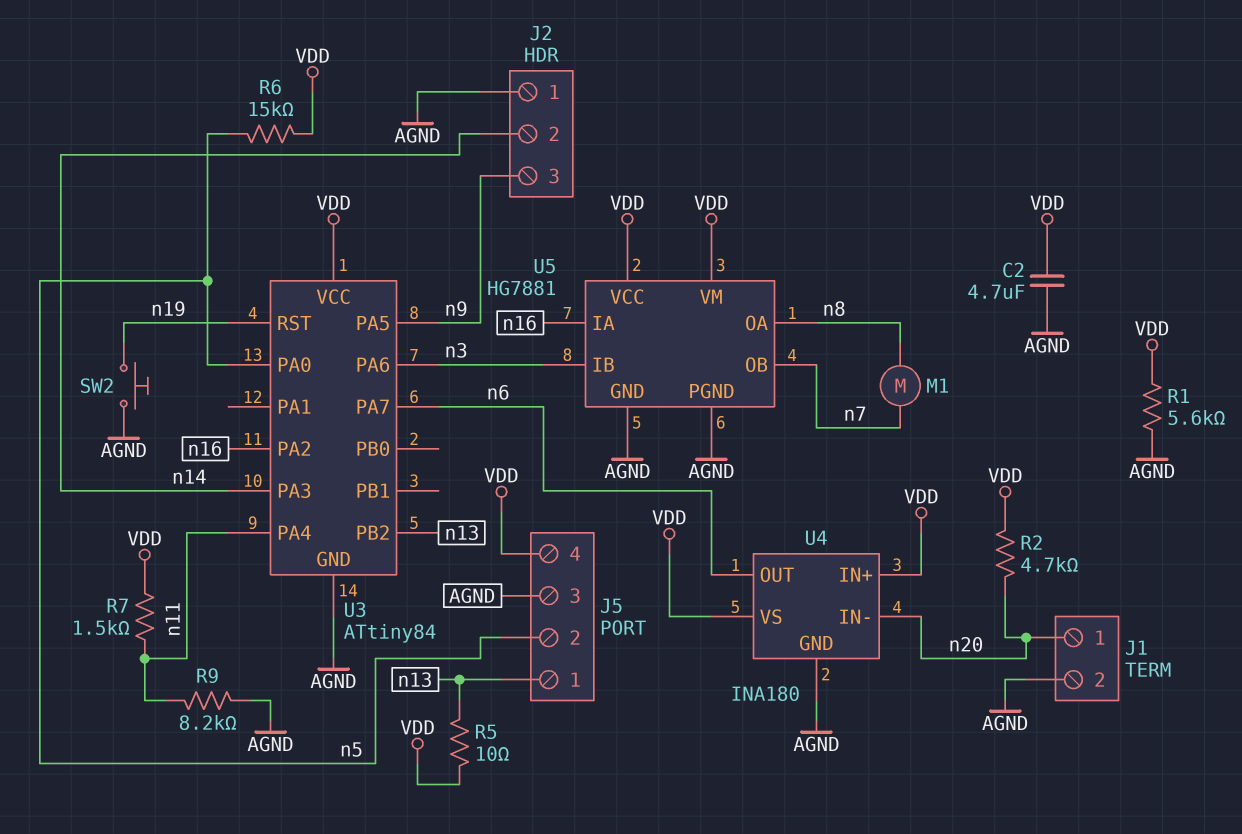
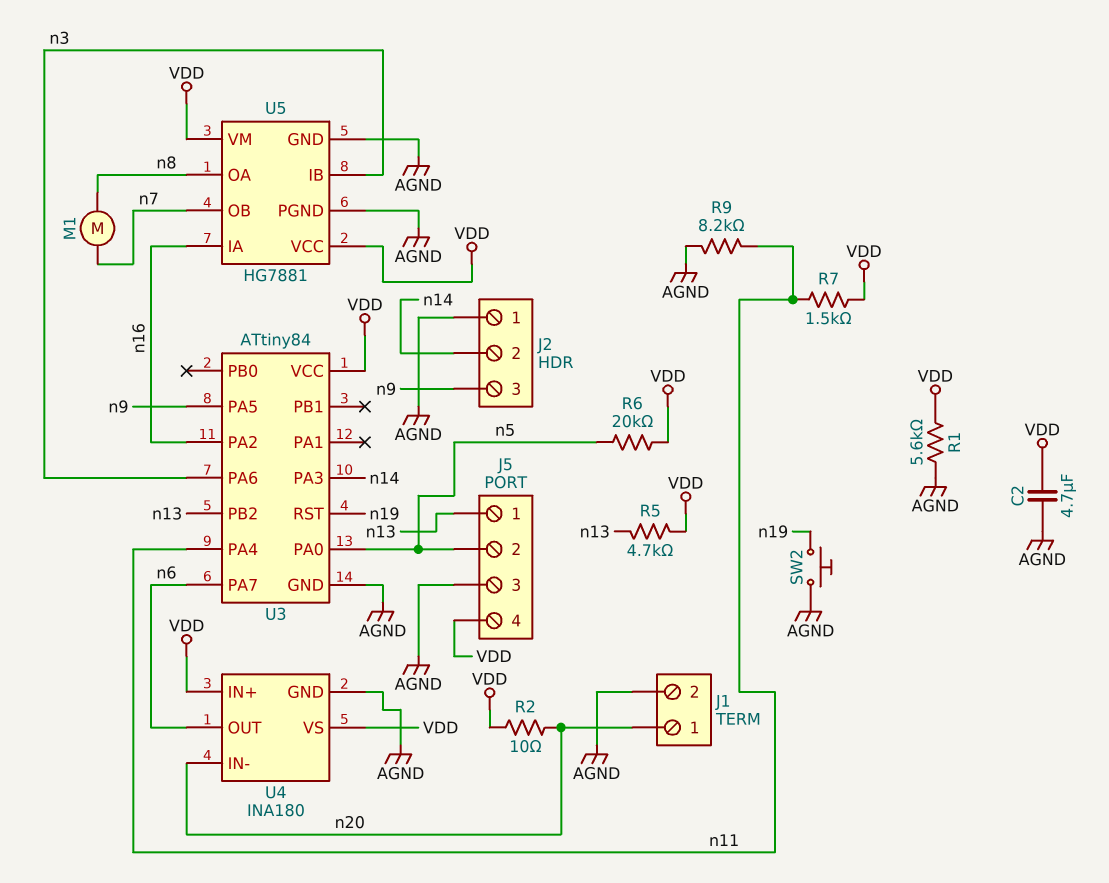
R2: 4.7k (VDD, n20) -> 10 (VDD, n20)
R5: 10 (VDD, n13) -> 4.7k (VDD, n13)
R6: 15k (VDD, n5) -> 20k (VDD, n5)

